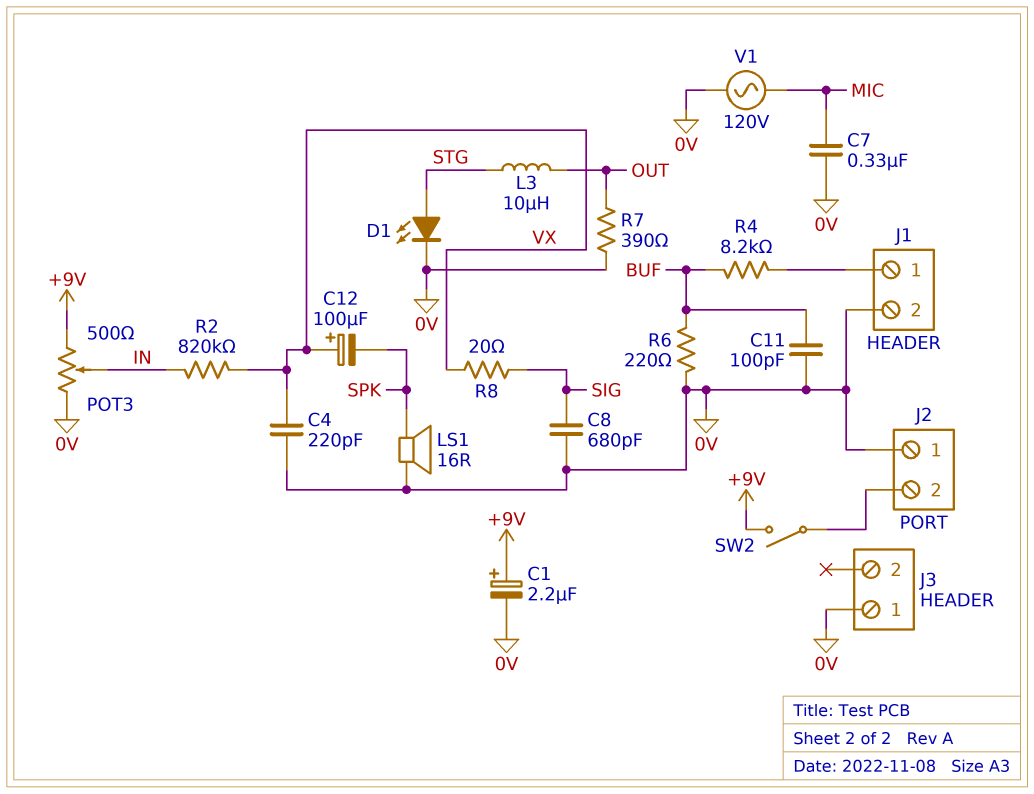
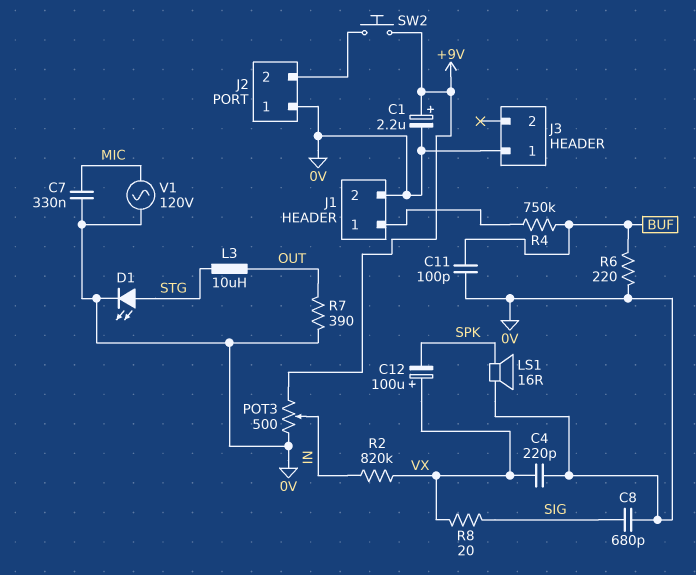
R4: 8.2k (BUF, J1/1) -> 750k (BUF, J1/1)
SW2: switch (+9V, J2/2) -> button (+9V, J2/2)

